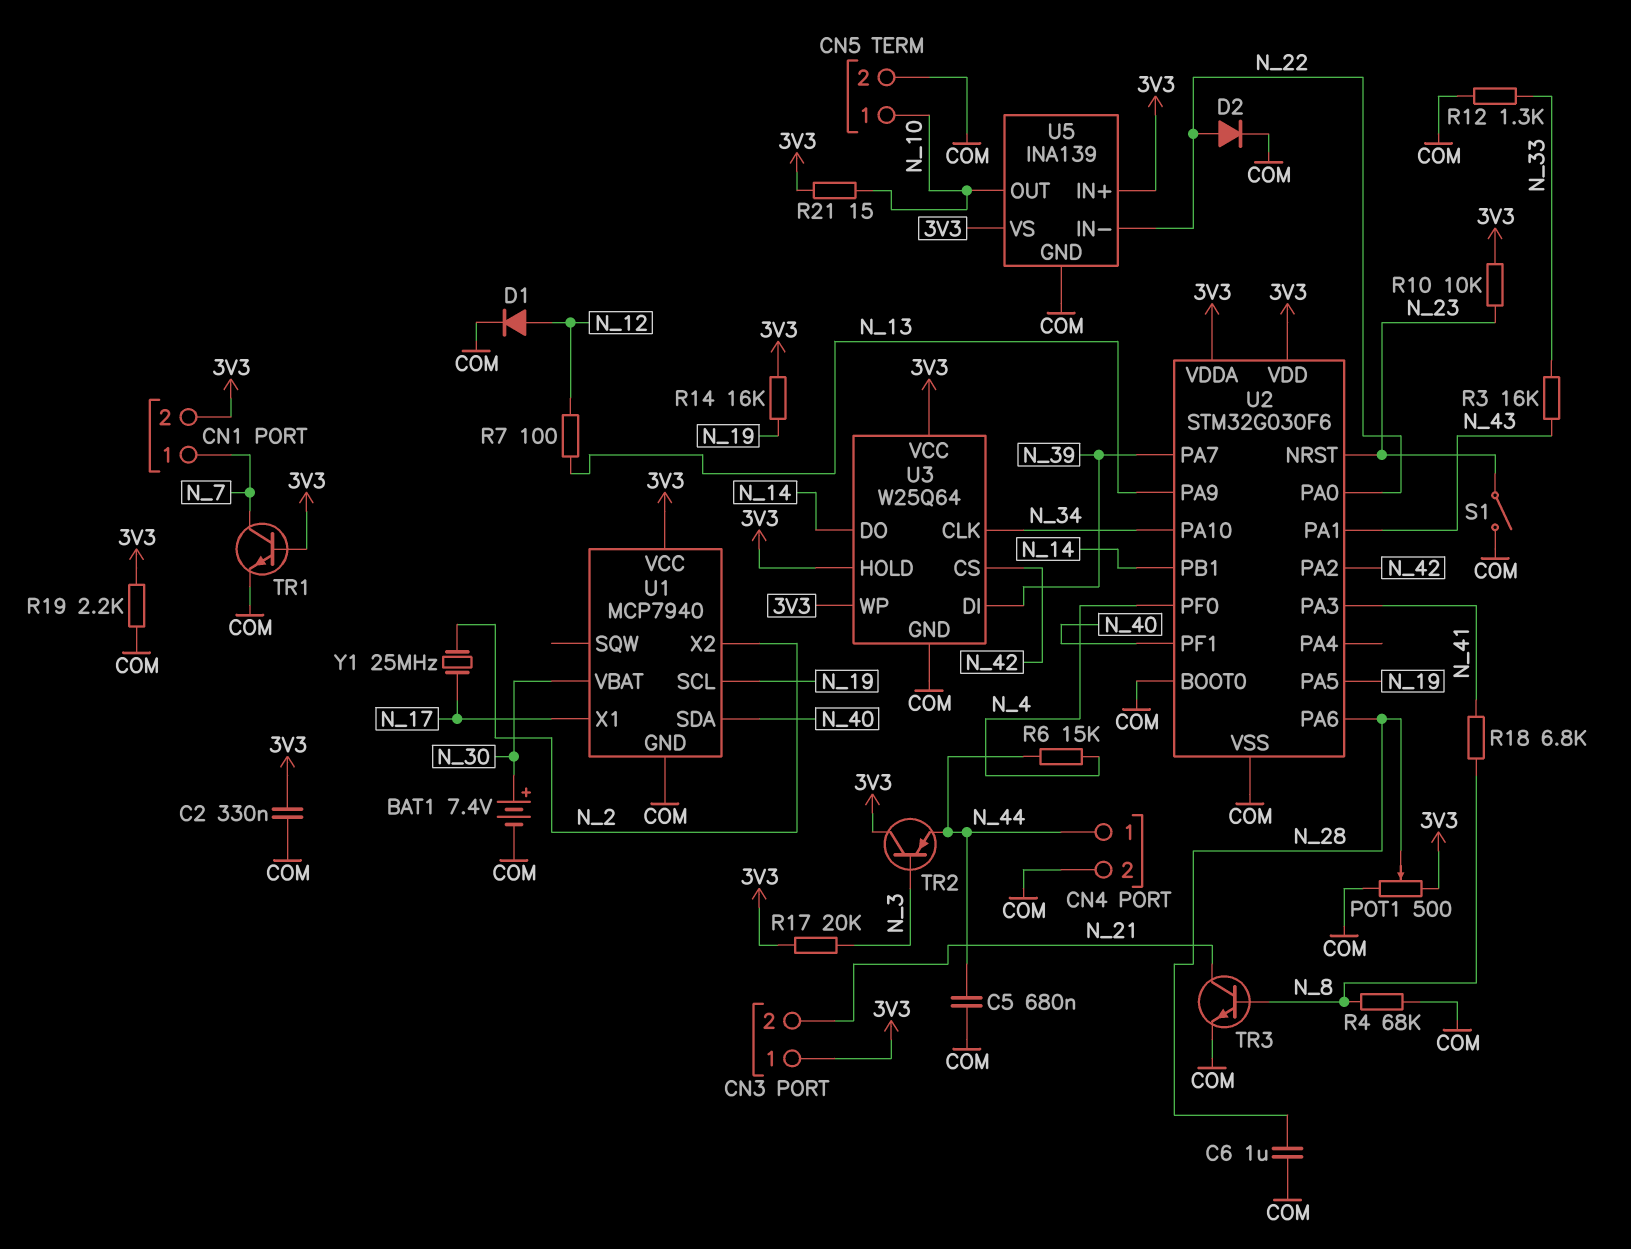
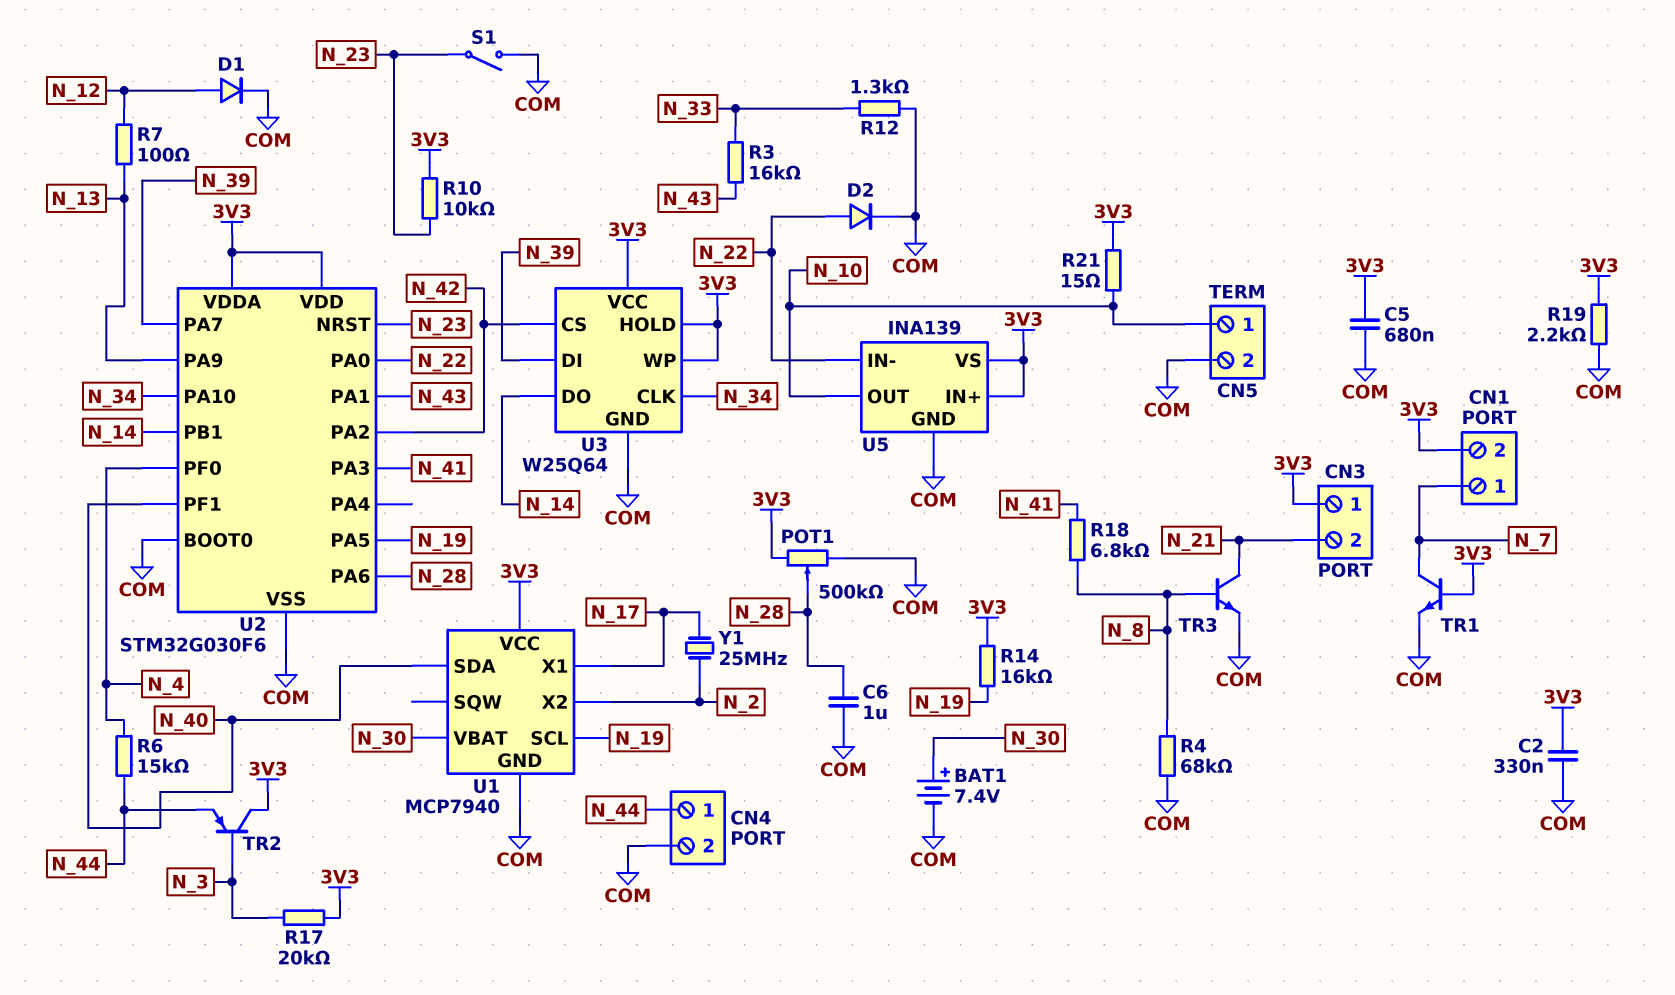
C5: 680nF (COM, N_44) -> 680nF (3V3, COM)
POT1: 500 (3V3, COM, wiper N_28) -> 500k (3V3, COM, wiper N_28)

